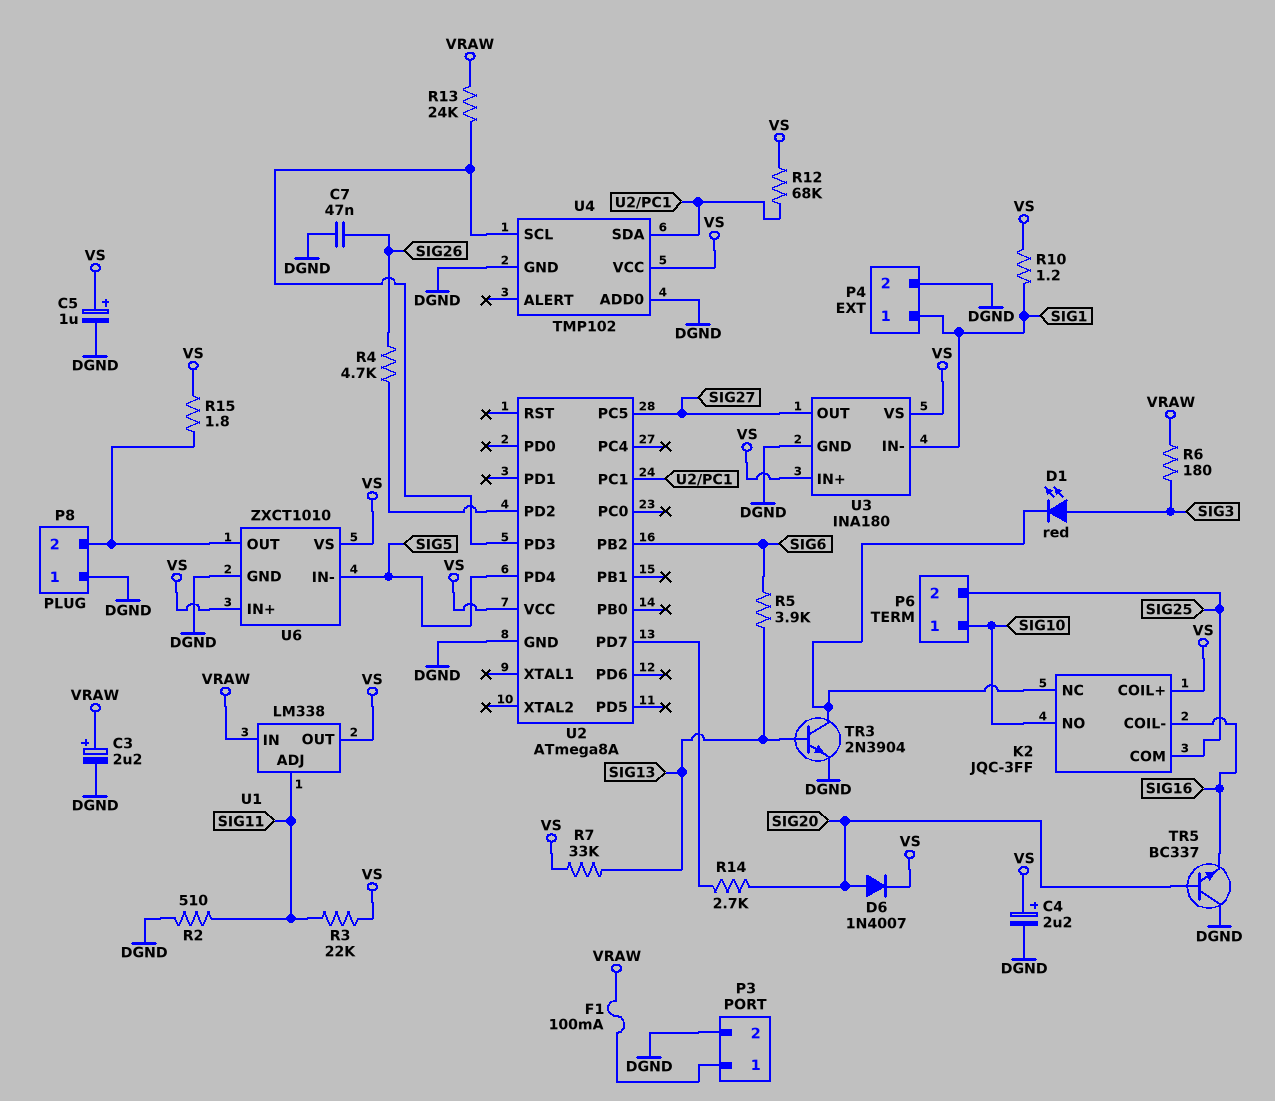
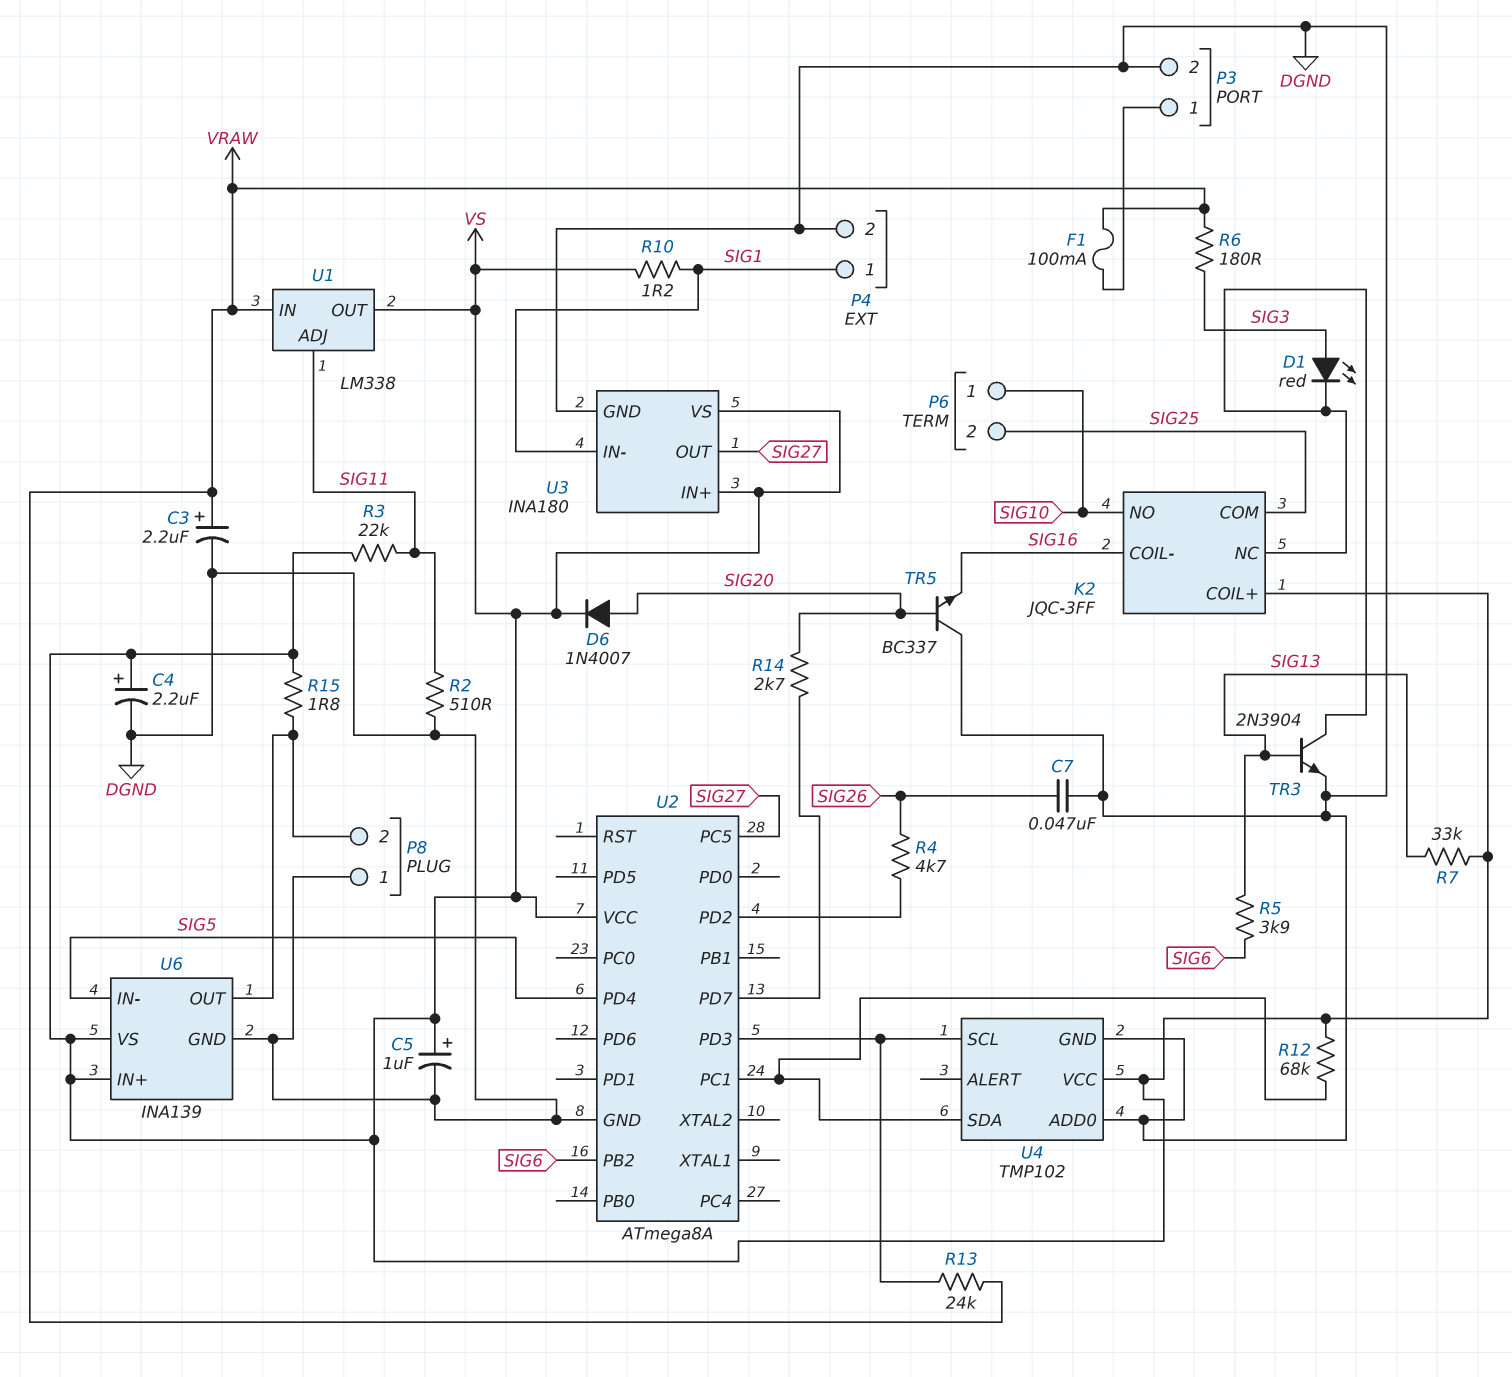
U6: ZXCT1010 -> INA139

